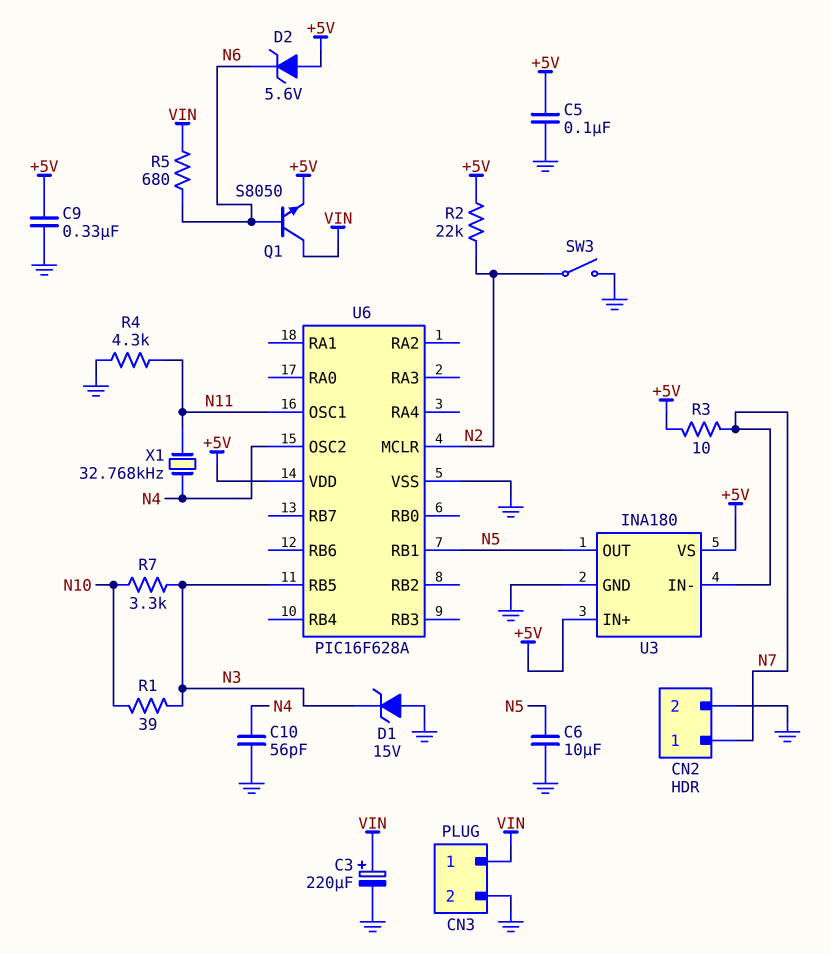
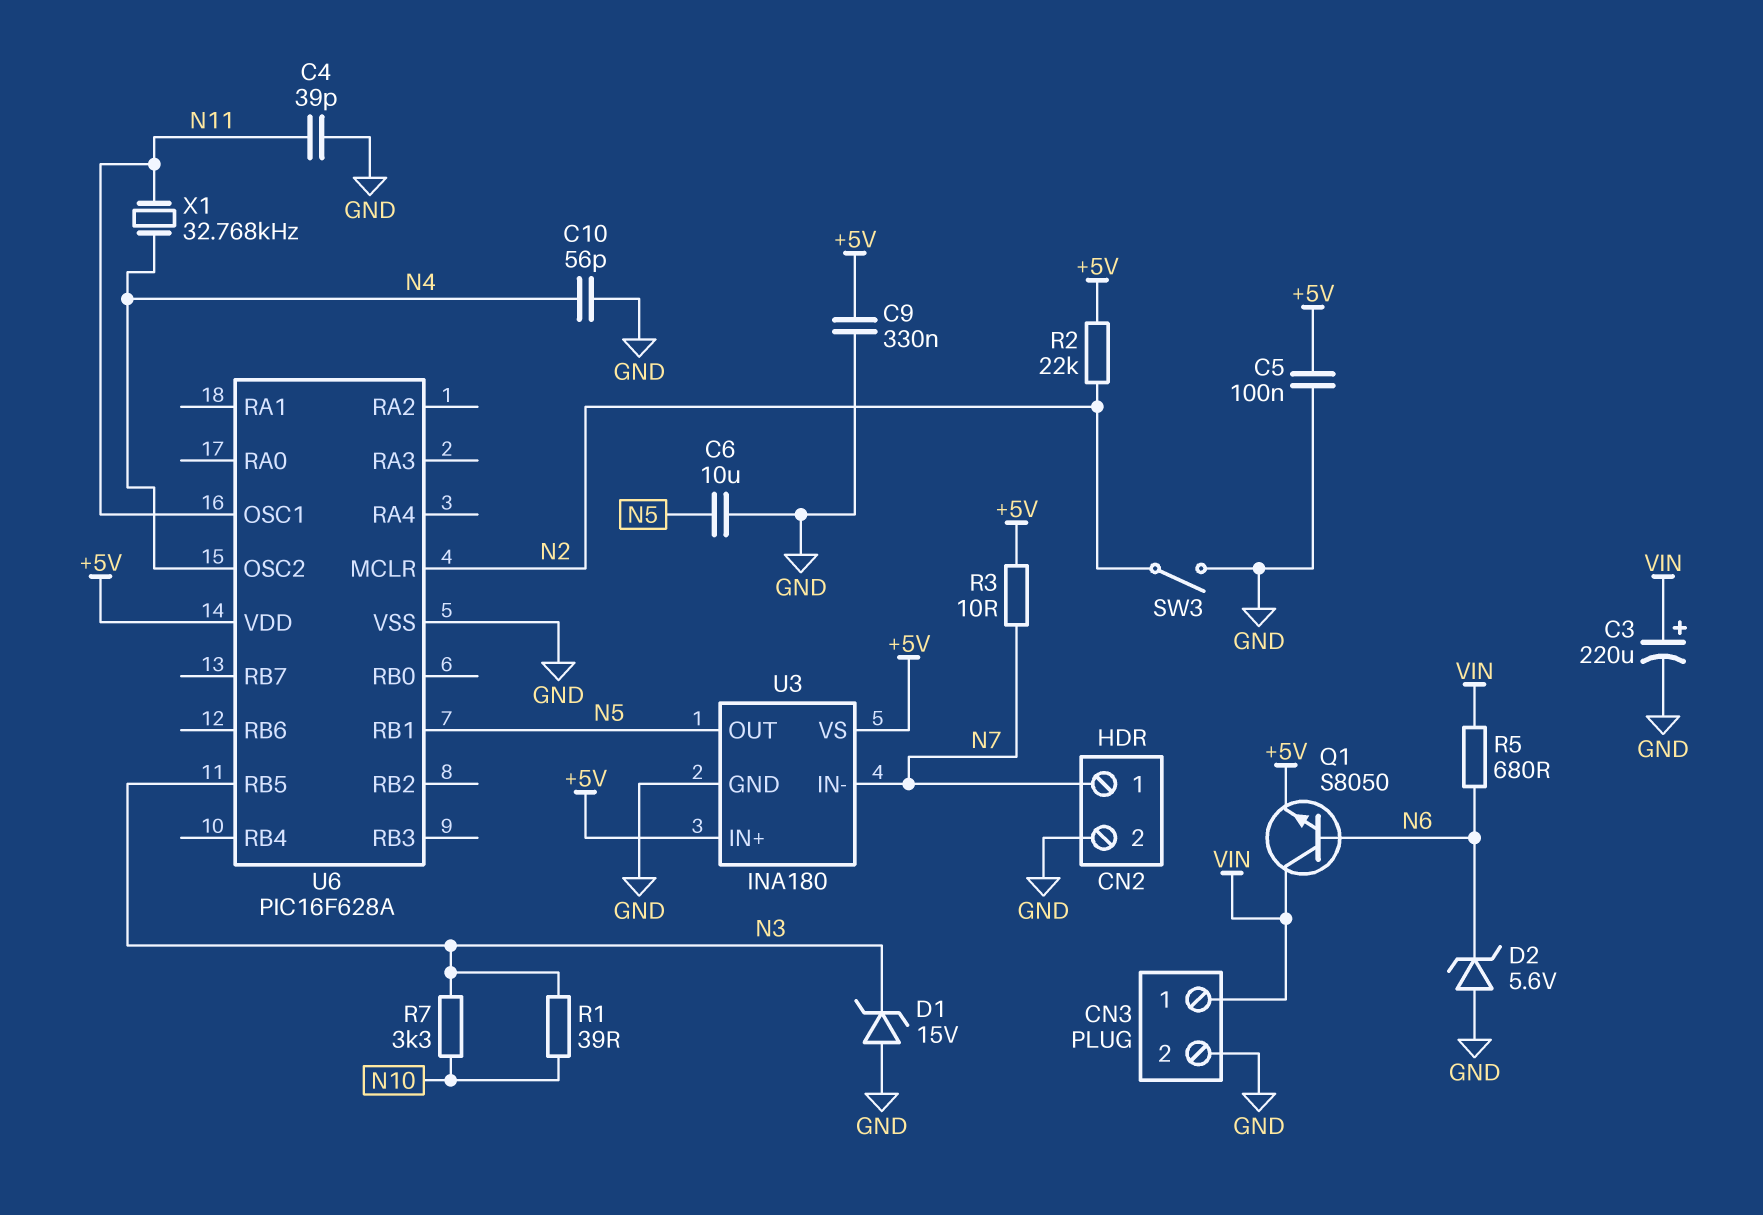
C4: none -> 39pF (GND, N11)
D2: zener 5.6V (A +5V, K N6) -> zener 5.6V (A GND, K N6)
R4: 4.3k (GND, N11) -> none

